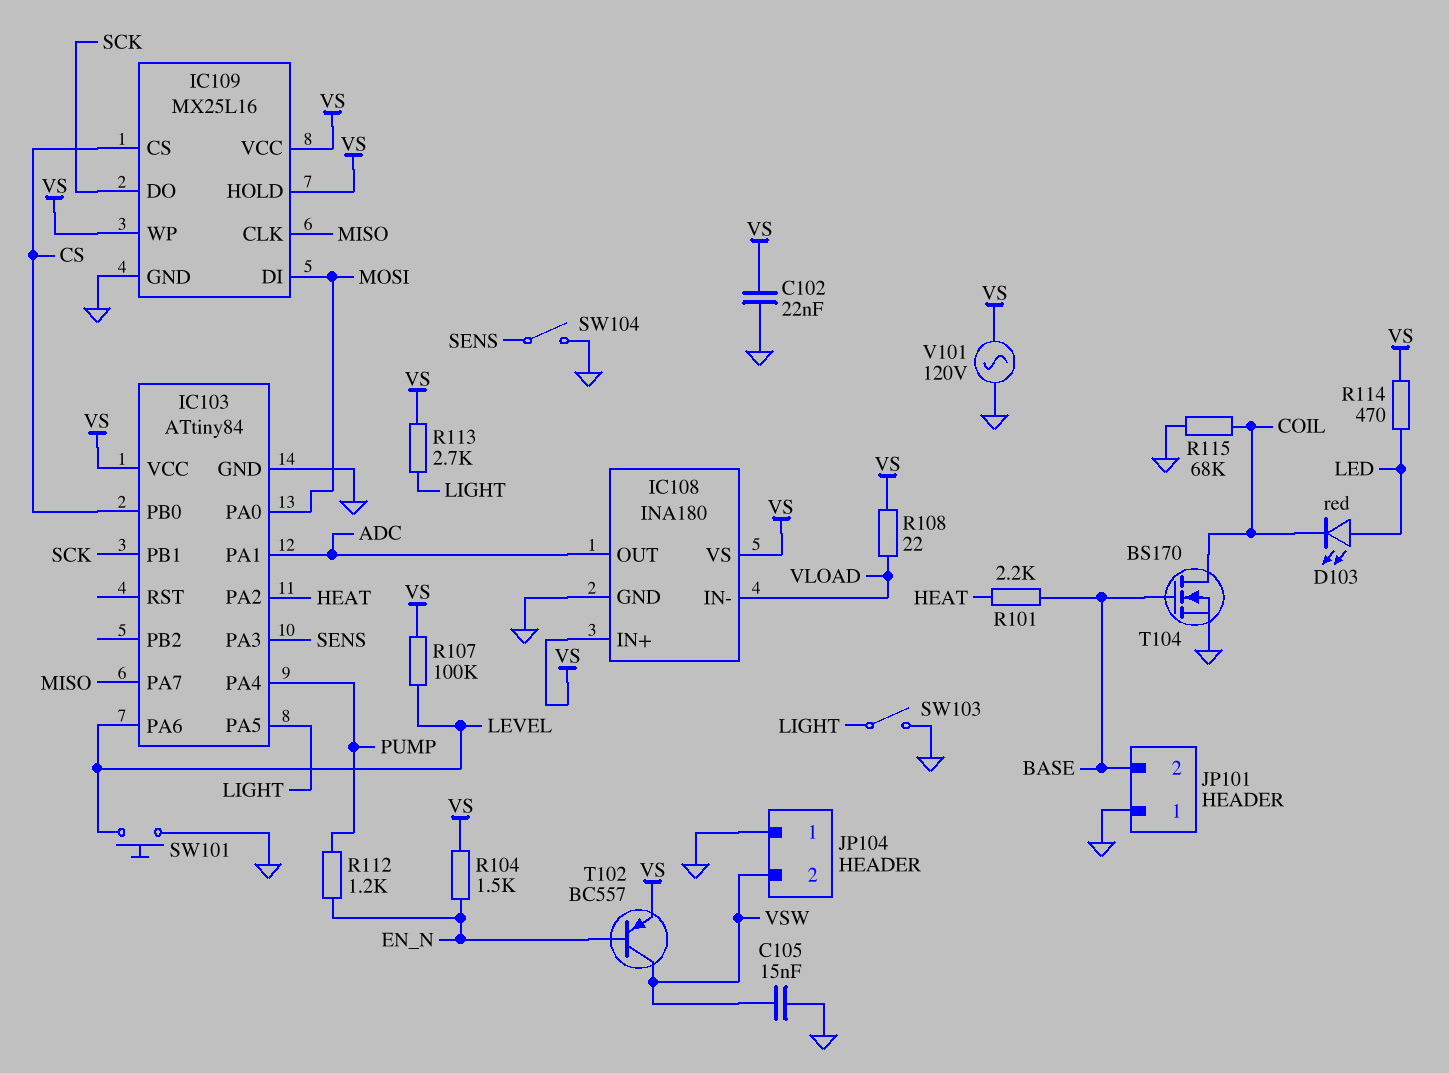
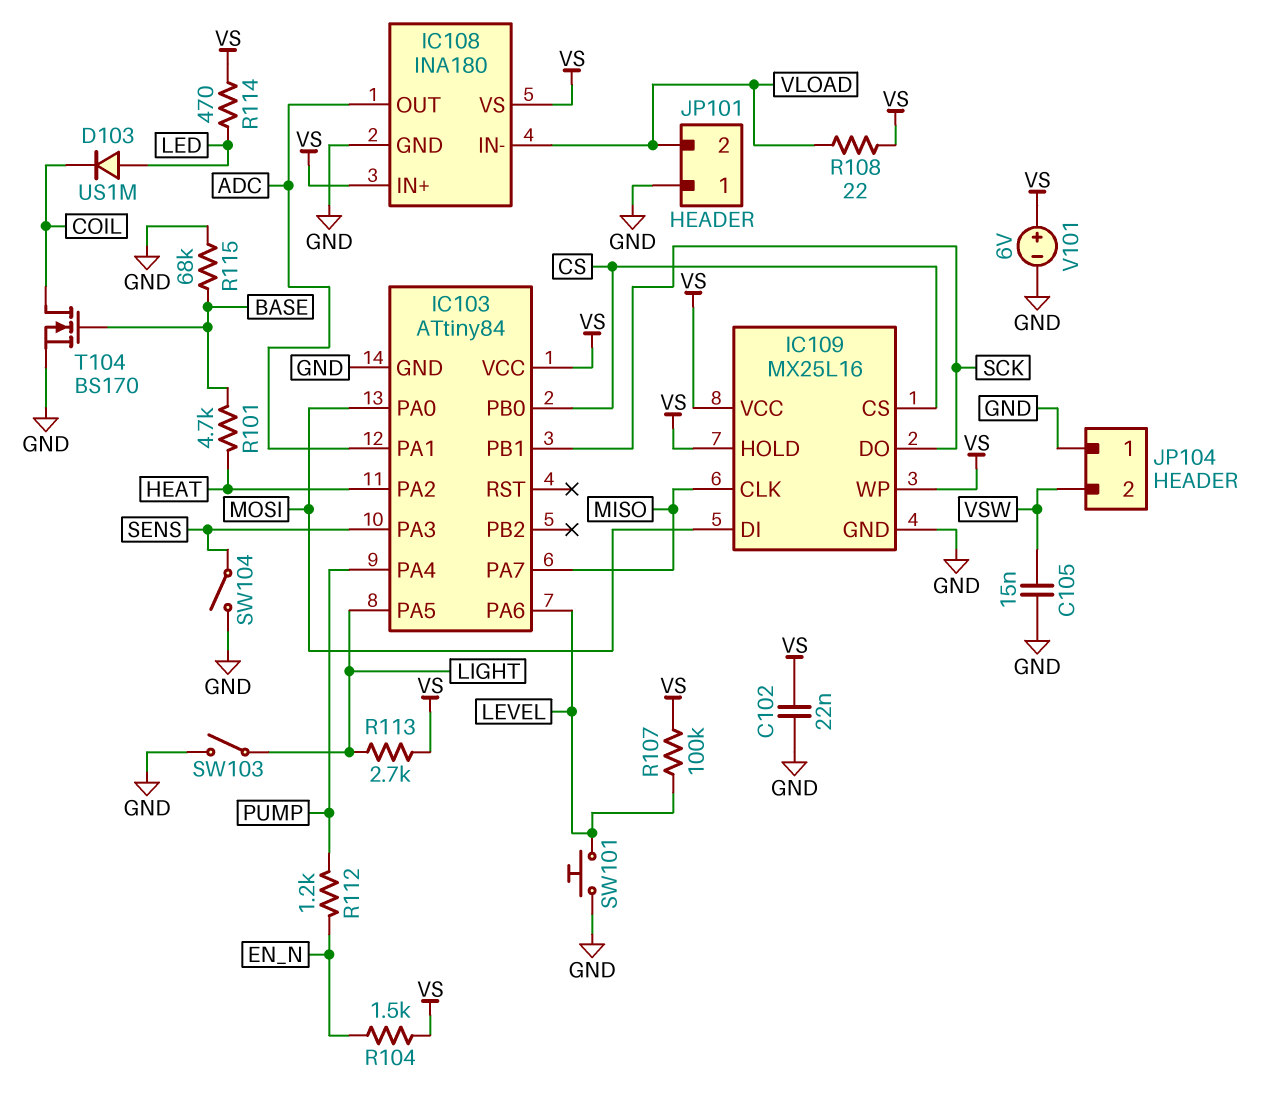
D103: LED red (A LED, K COIL) -> diode US1M (A LED, K COIL)
JP101 pin 2: BASE -> VLOAD
R101: 2.2k (BASE, HEAT) -> 4.7k (BASE, HEAT)
R115: 68k (COIL, GND) -> 68k (BASE, GND)
T102: PNP BC557 (B EN_N, C VSW, E VS) -> none
V101: AC 120V (GND, VS) -> 6V (plus VS, minus GND)

